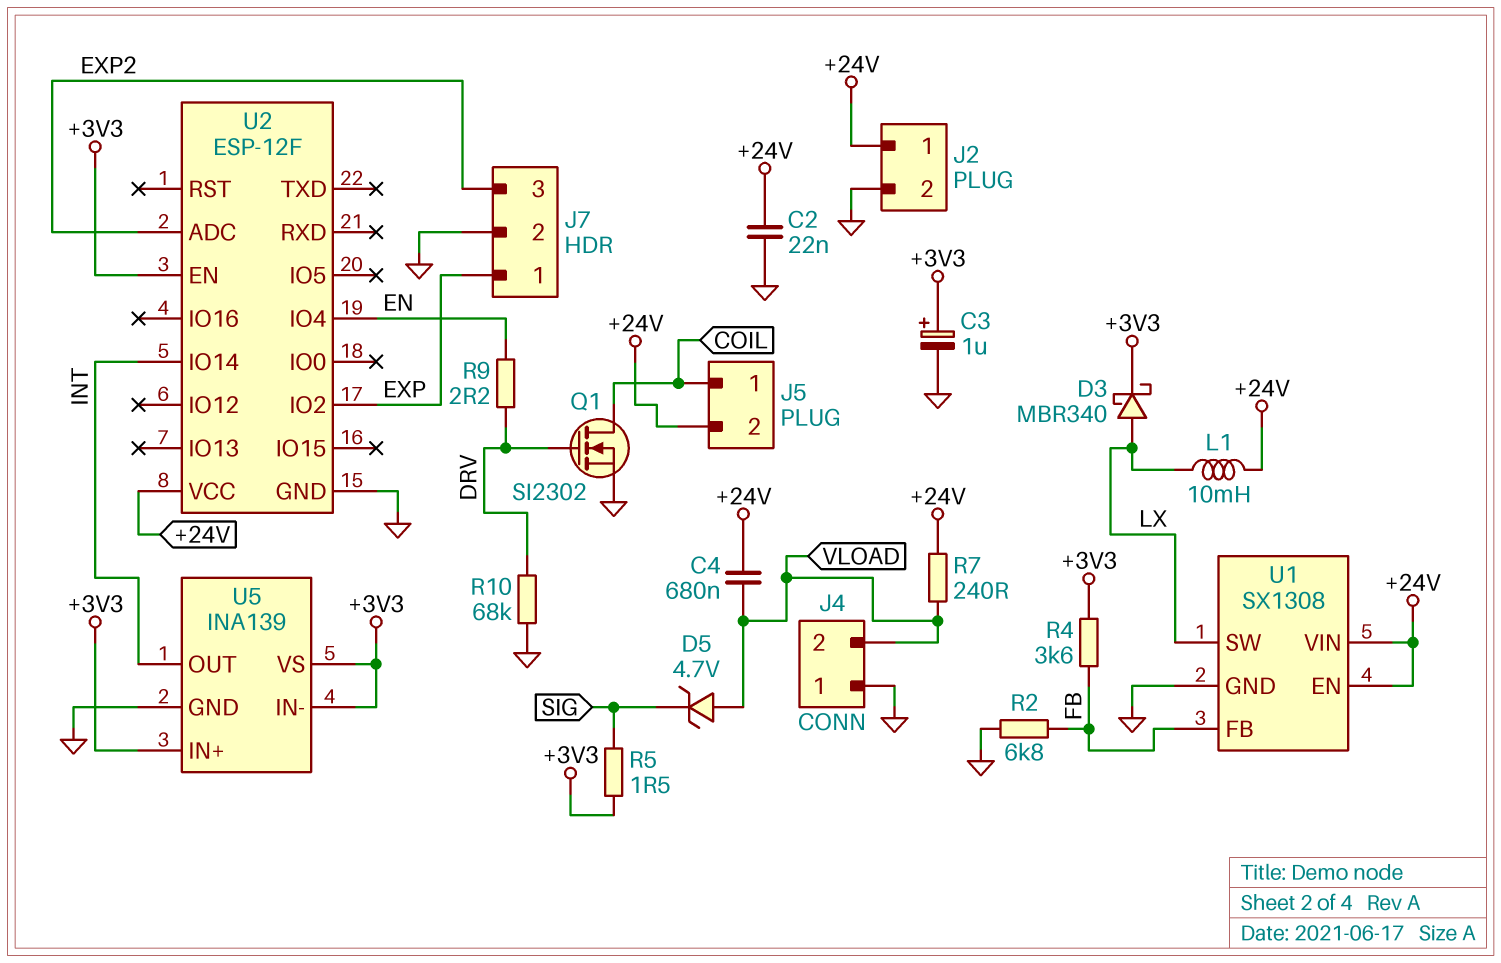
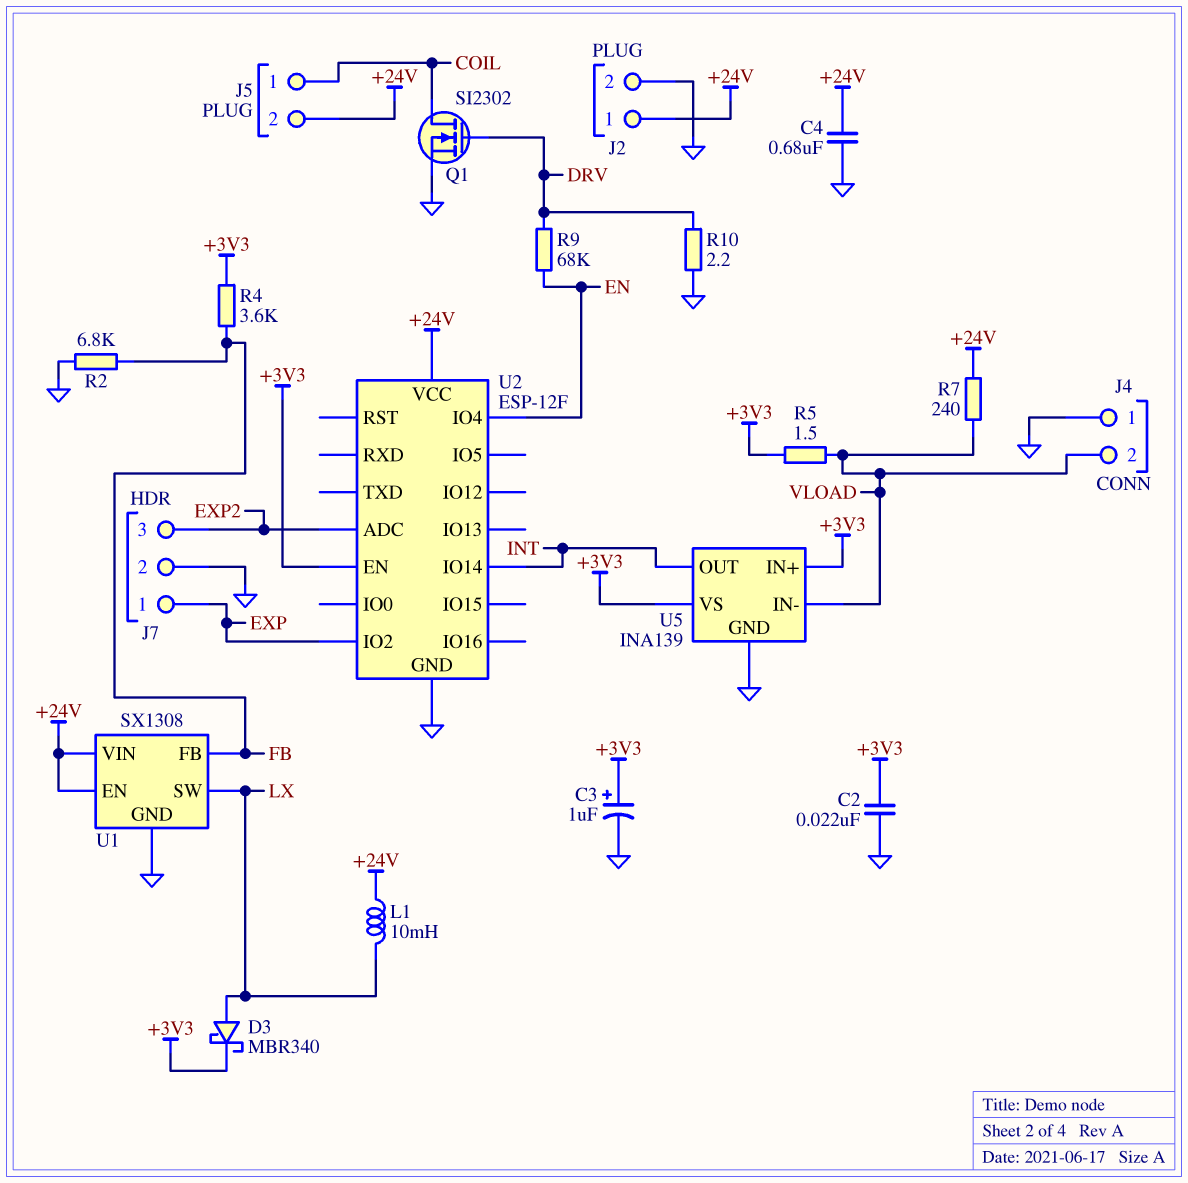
C2: 22nF (+24V, GND) -> 22nF (+3V3, GND)
C4: 680nF (+24V, VLOAD) -> 680nF (+24V, GND)
D5: zener 4.7V (A VLOAD, K SIG) -> none
R5: 1.5 (+3V3, SIG) -> 1.5 (+3V3, VLOAD)
R9: 2.2 (DRV, EN) -> 68k (DRV, EN)
R10: 68k (DRV, GND) -> 2.2 (DRV, GND)
U5 pin IN-: +3V3 -> VLOAD

